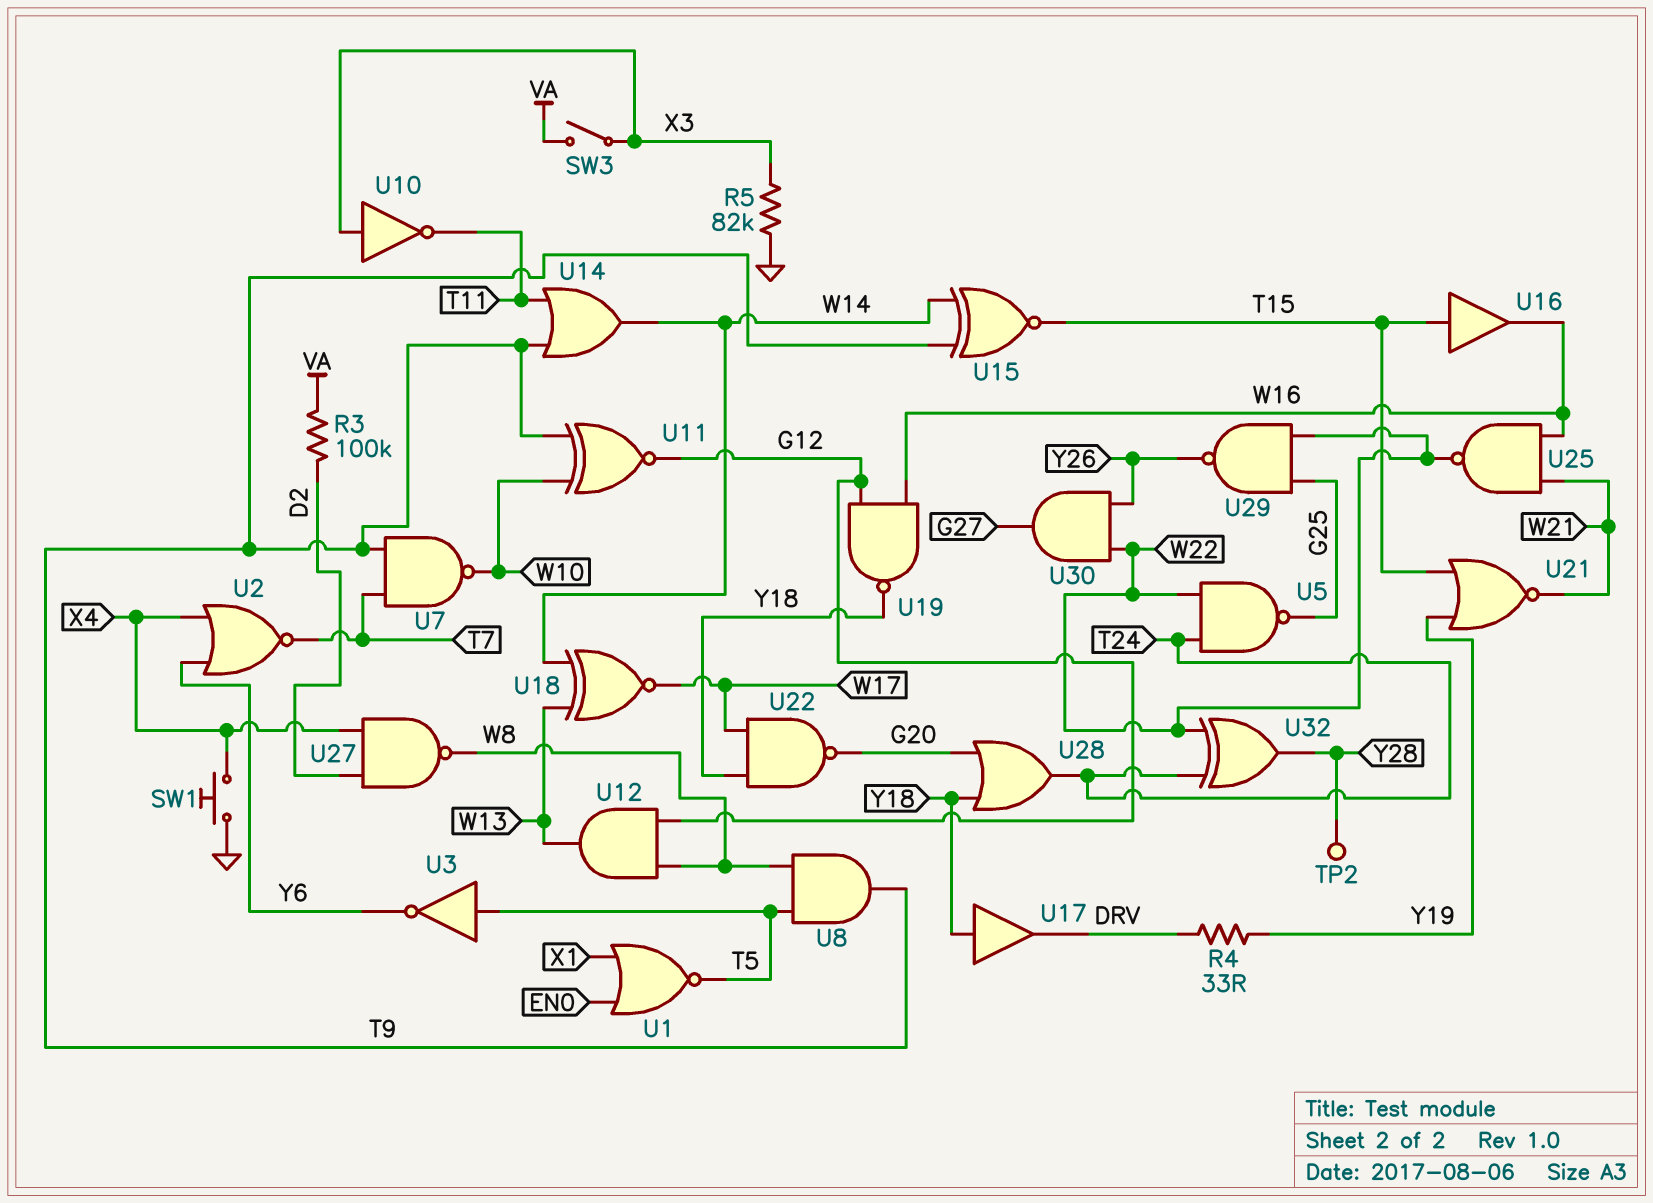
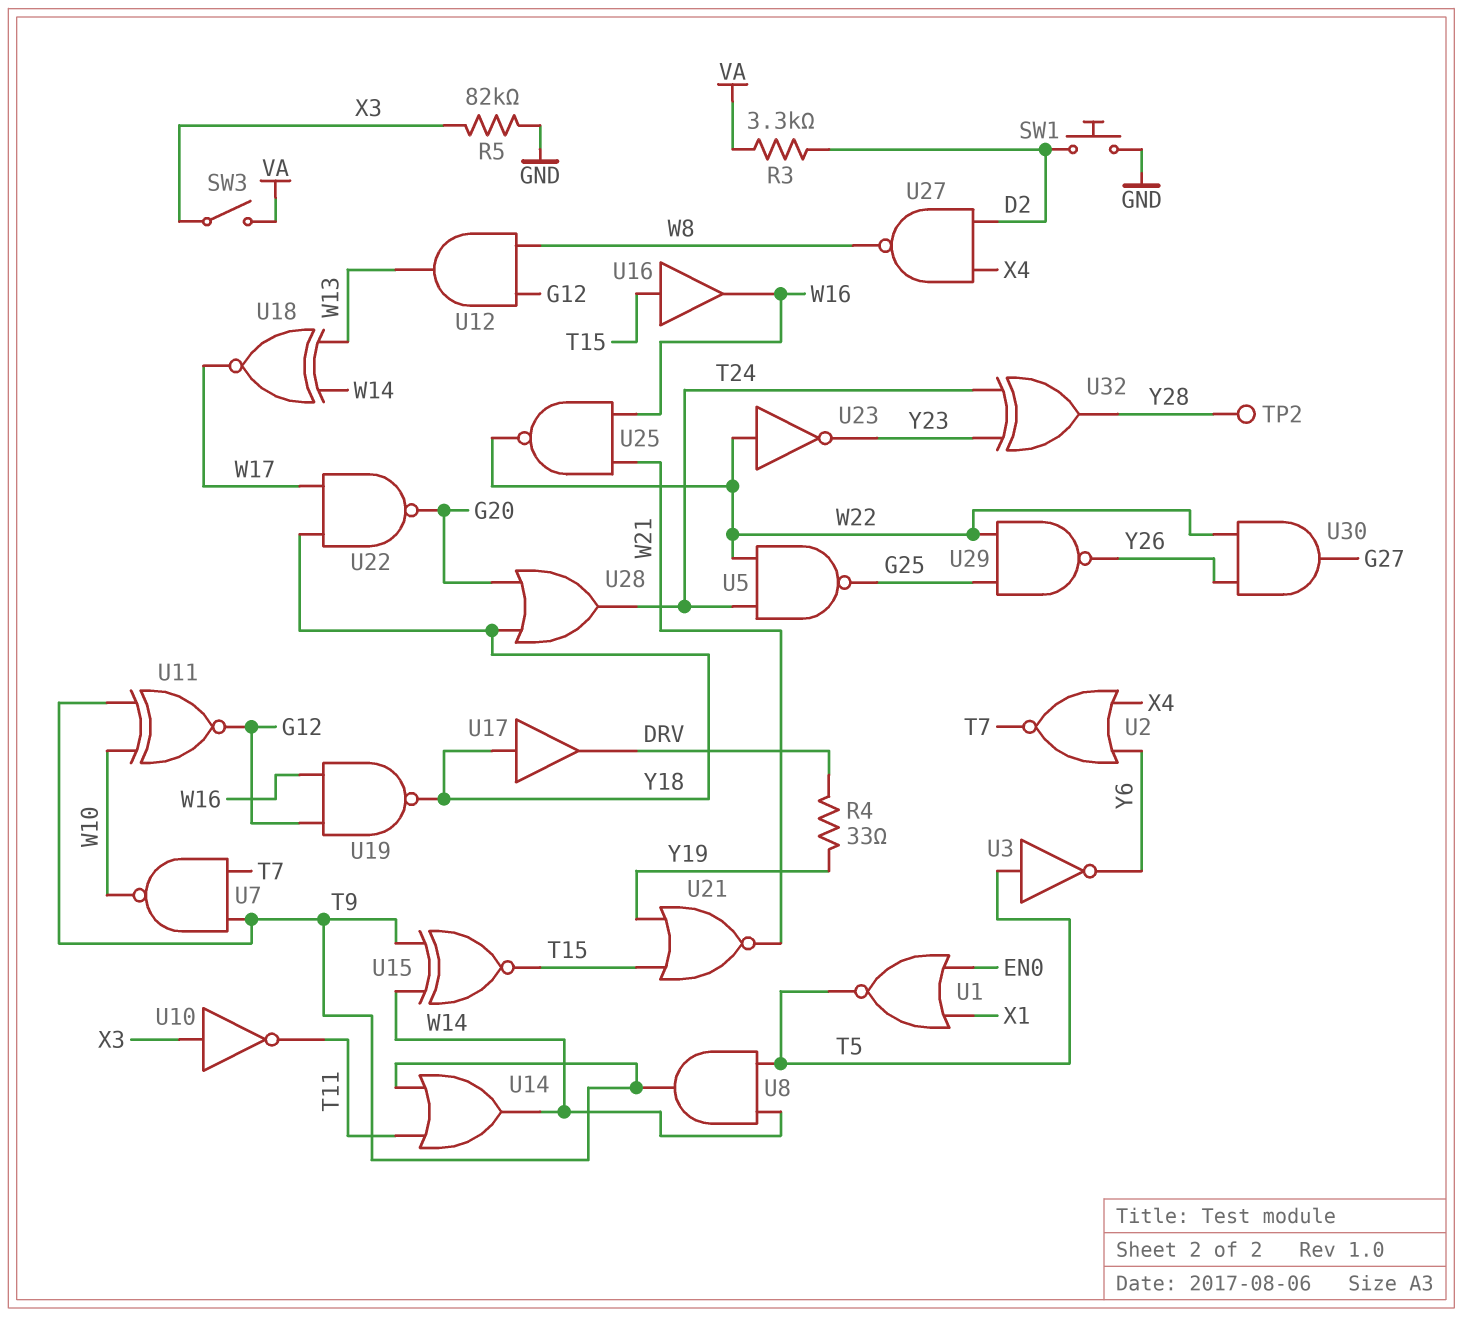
R3: 100k (D2, VA) -> 3.3k (D2, VA)
SW1: button (GND, X4) -> button (D2, GND)
U8: AND (in T5, in W8, out T9) -> AND (in T5, in W14, out T9)
U23: none -> NOT (in W22, out Y23)
U32: XOR (in T24, in W22, out Y28) -> XOR (in T24, in Y23, out Y28)

